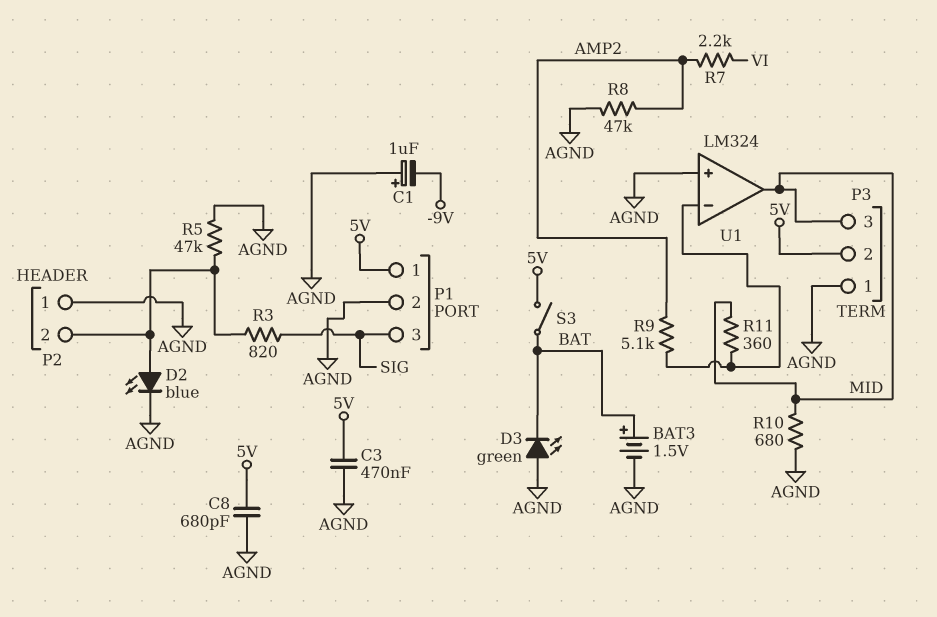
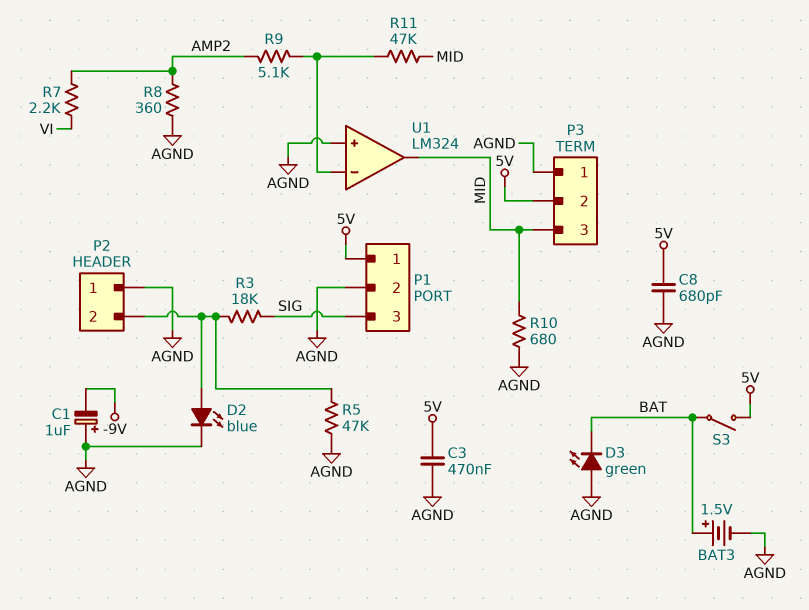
R3: 820 (P2/2, SIG) -> 18k (P2/2, SIG)
R8: 47k (AGND, AMP2) -> 360 (AGND, AMP2)
R11: 360 (MID, U1/in-) -> 47k (MID, U1/in-)

